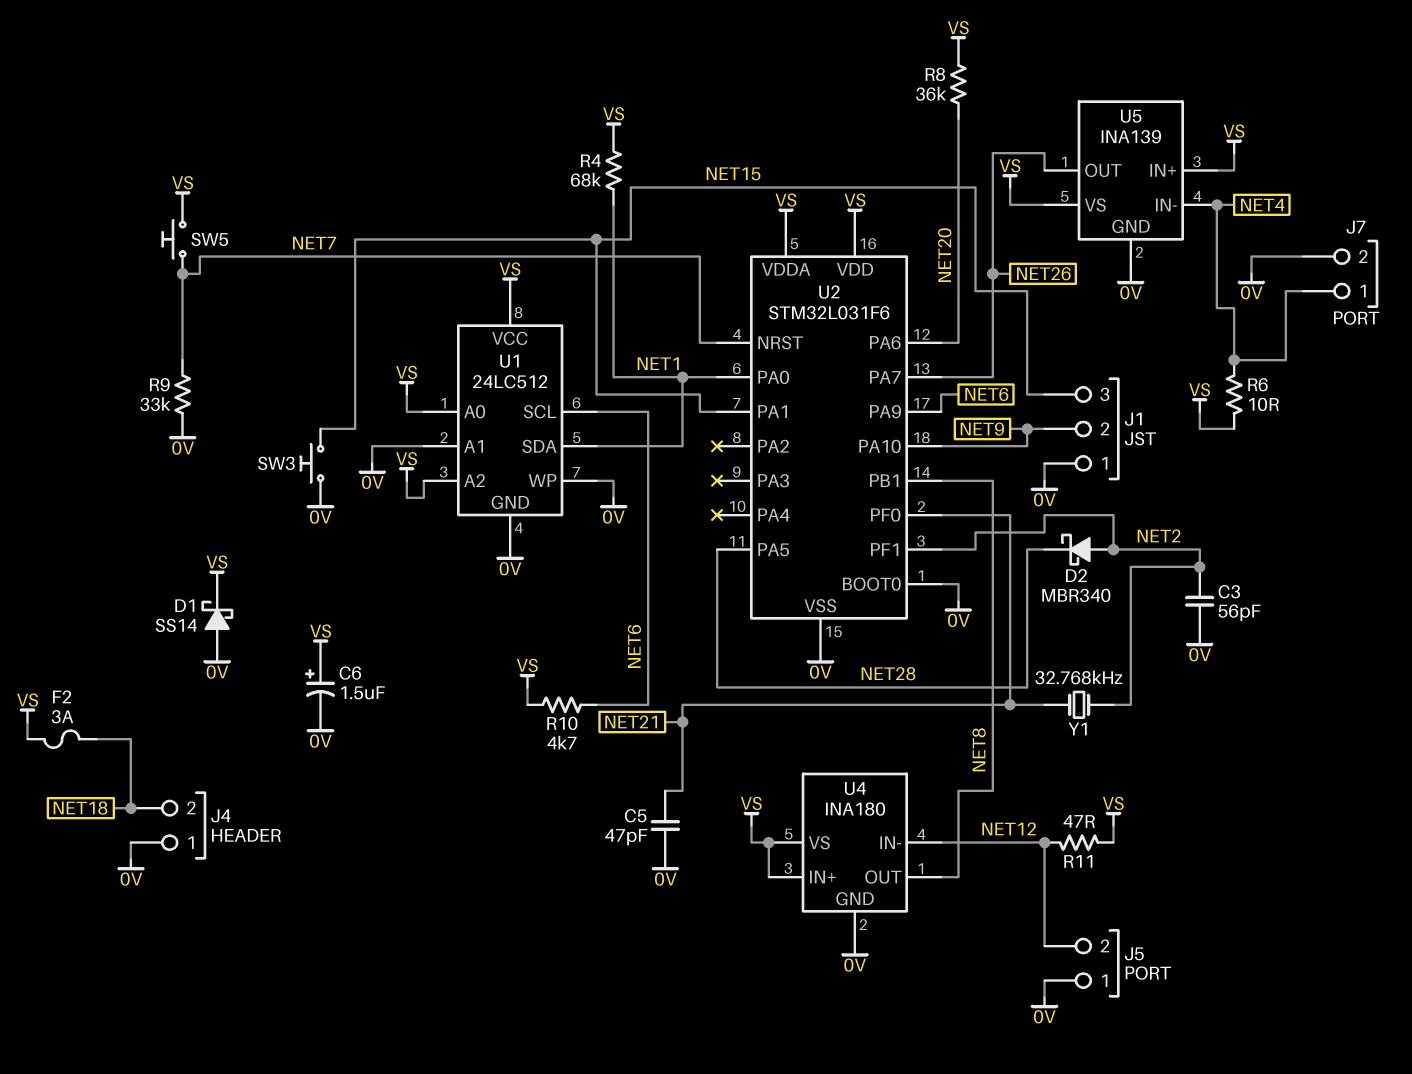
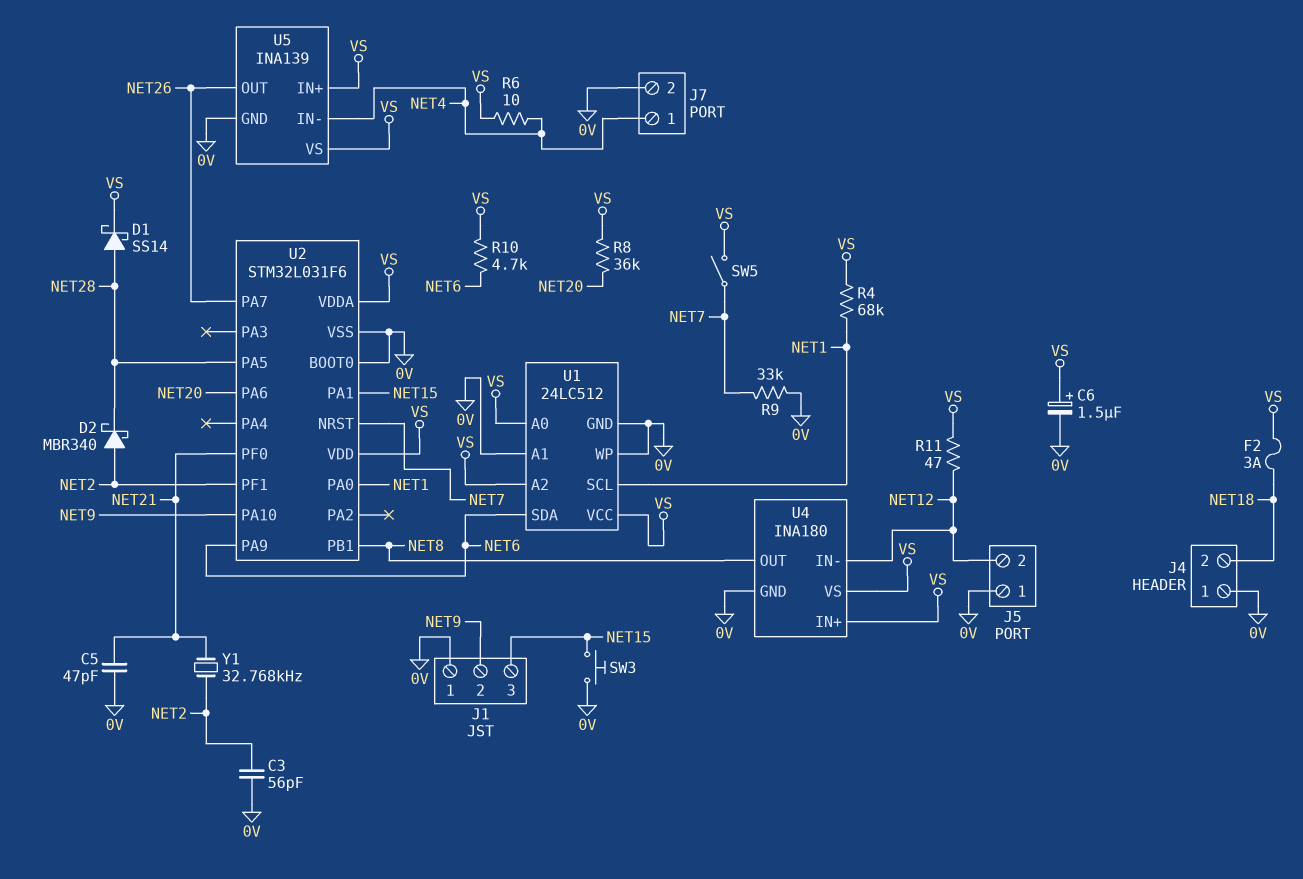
D1: schottky SS14 (A 0V, K VS) -> schottky SS14 (A NET28, K VS)
SW5: button (NET7, VS) -> switch (NET7, VS)
U1 pin SCL: NET6 -> NET1
U1 pin SDA: NET1 -> NET6

